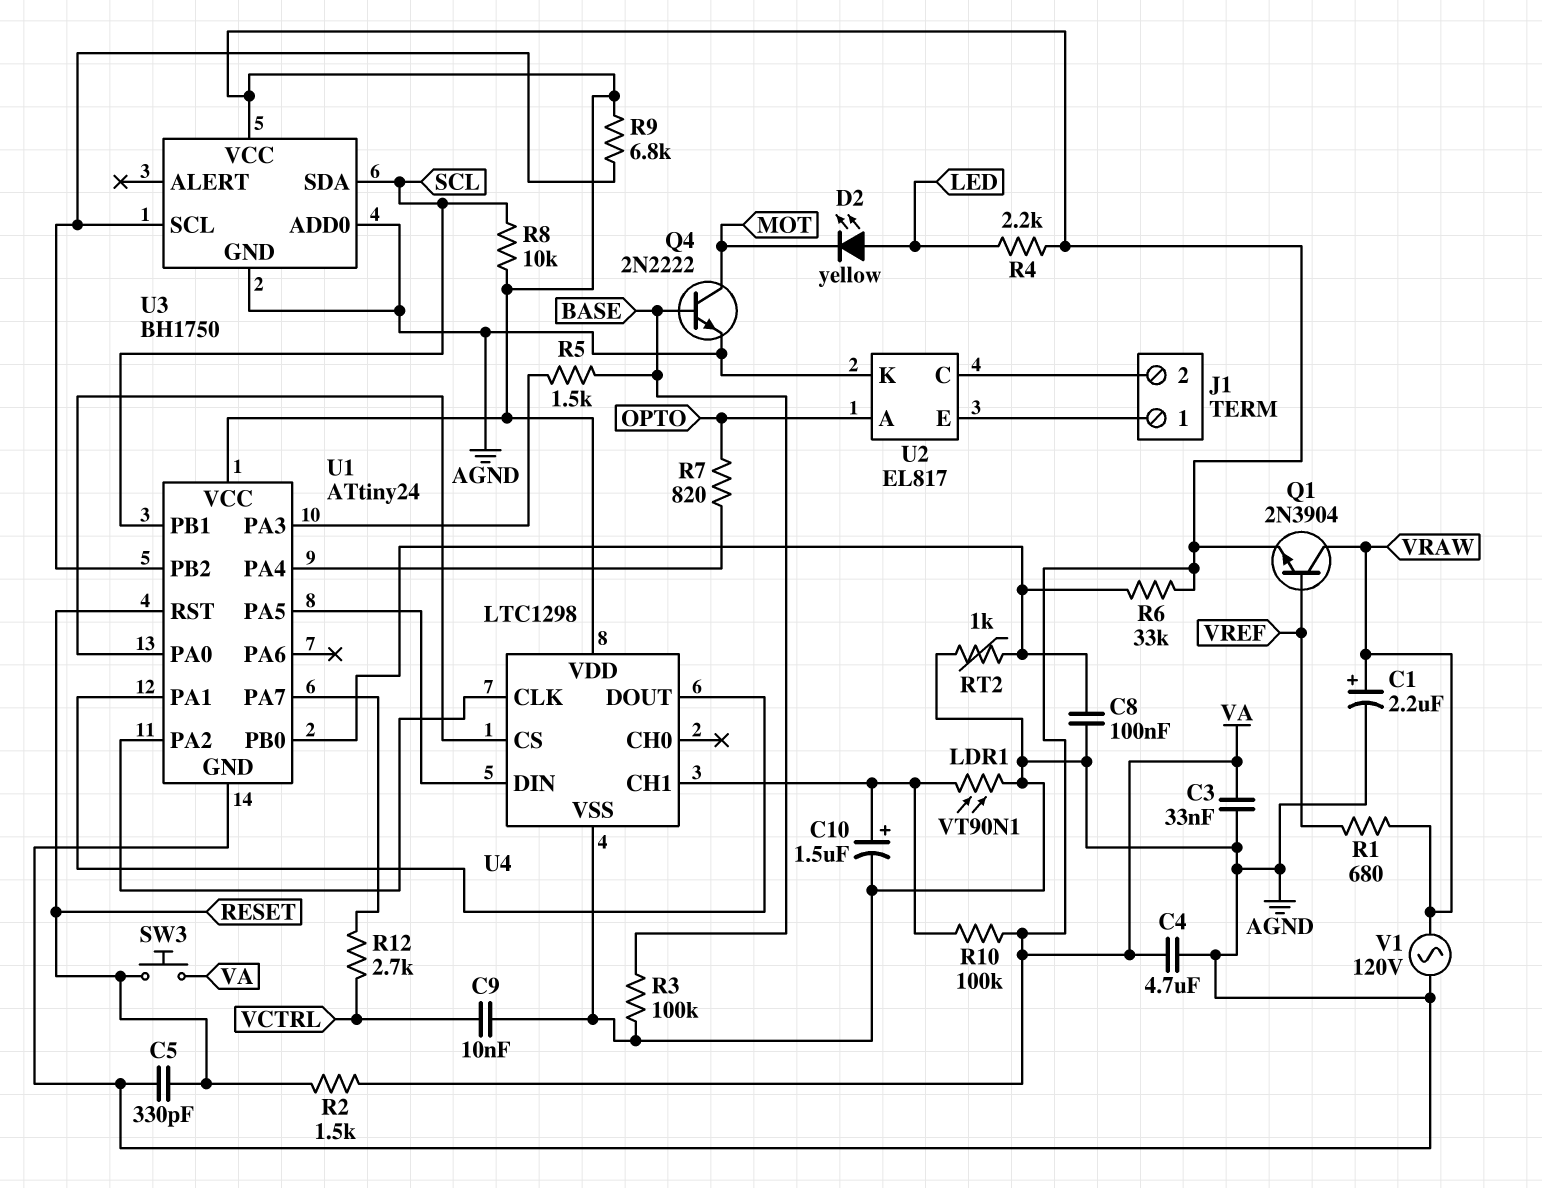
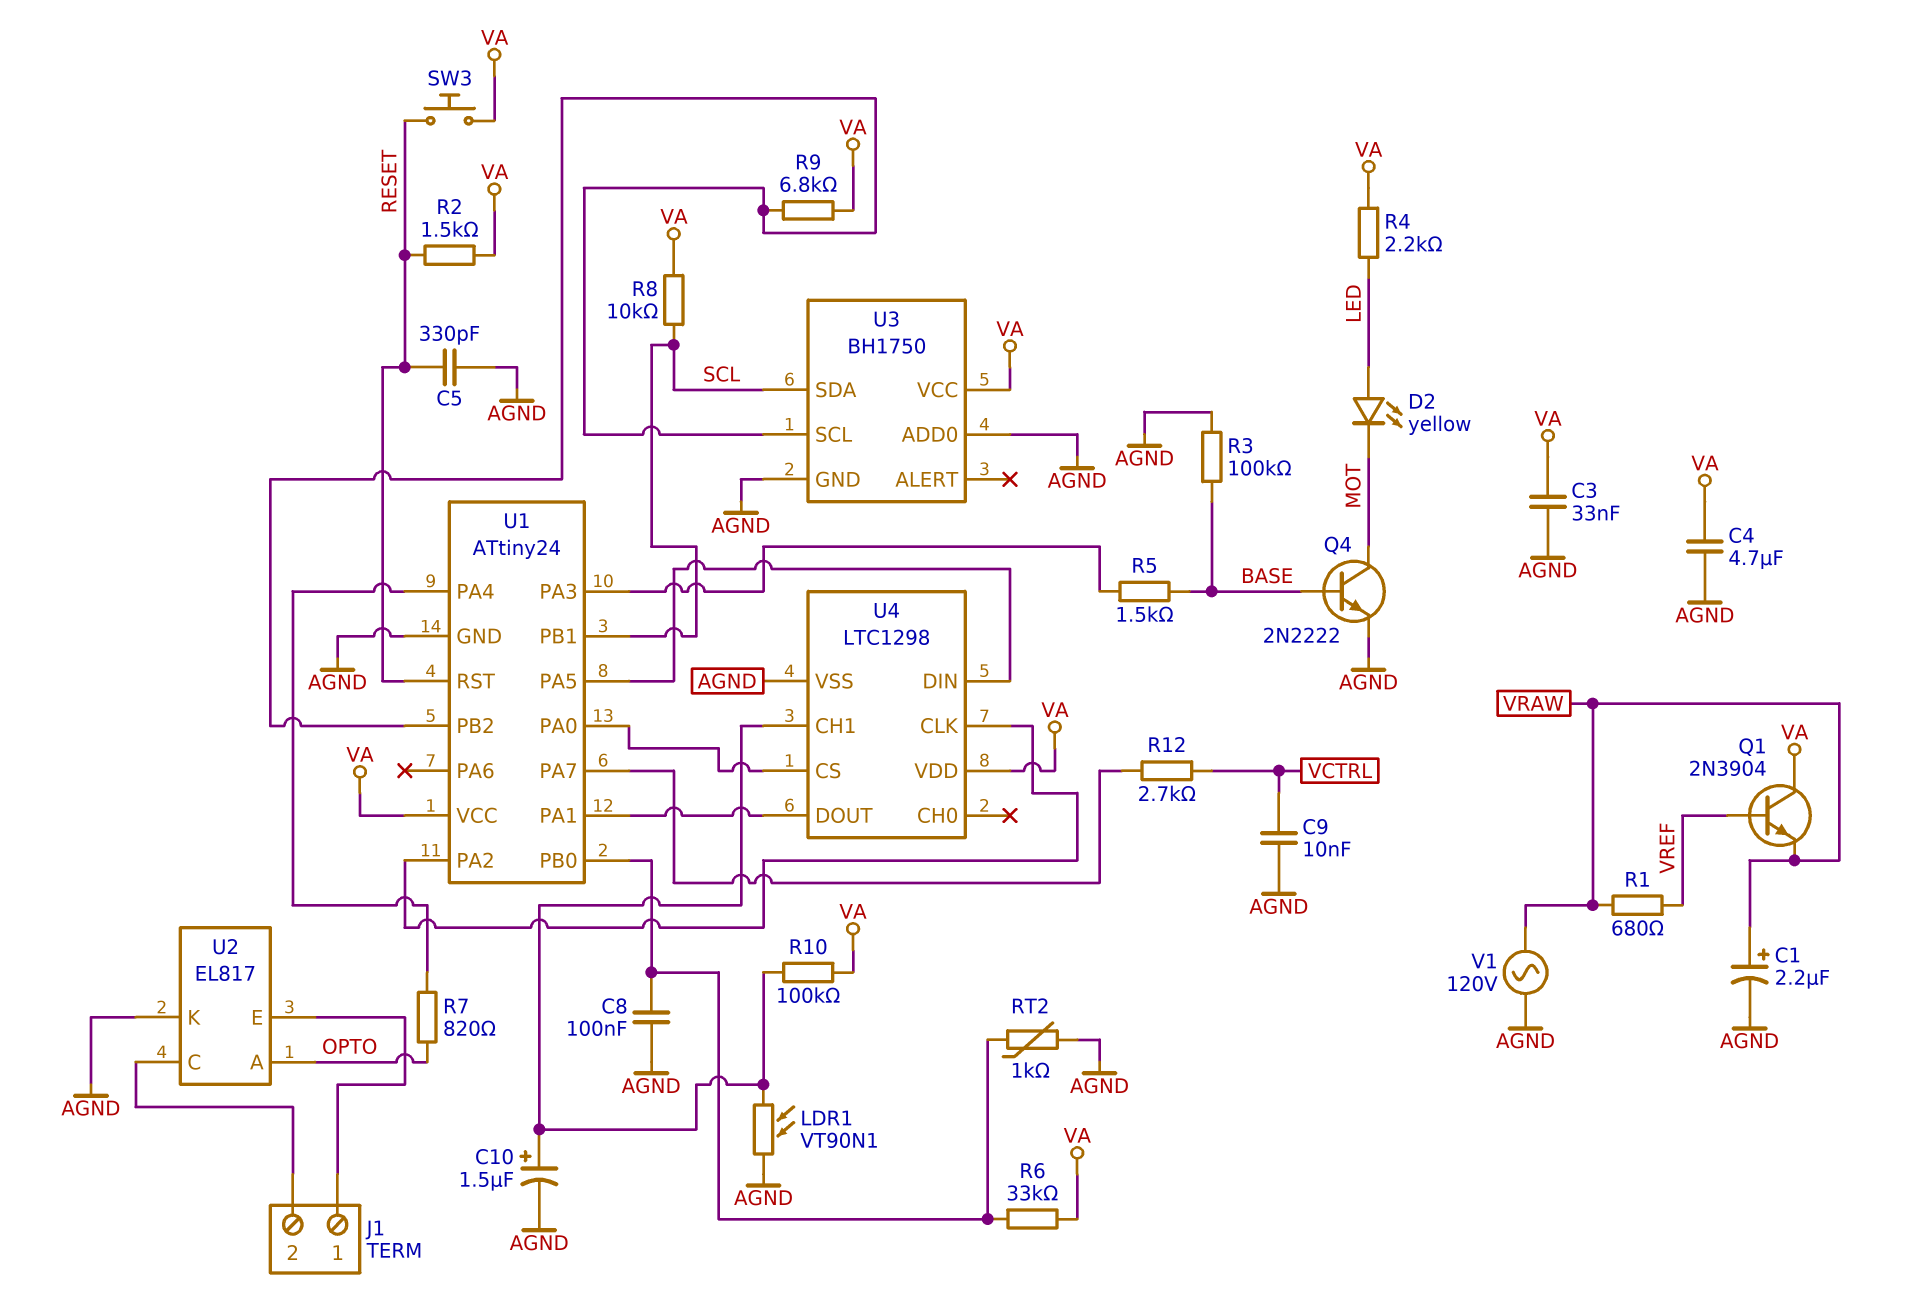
Q1: NPN 2N3904 (B VREF, C VRAW, E VA) -> NPN 2N3904 (B VREF, C VA, E VRAW)

